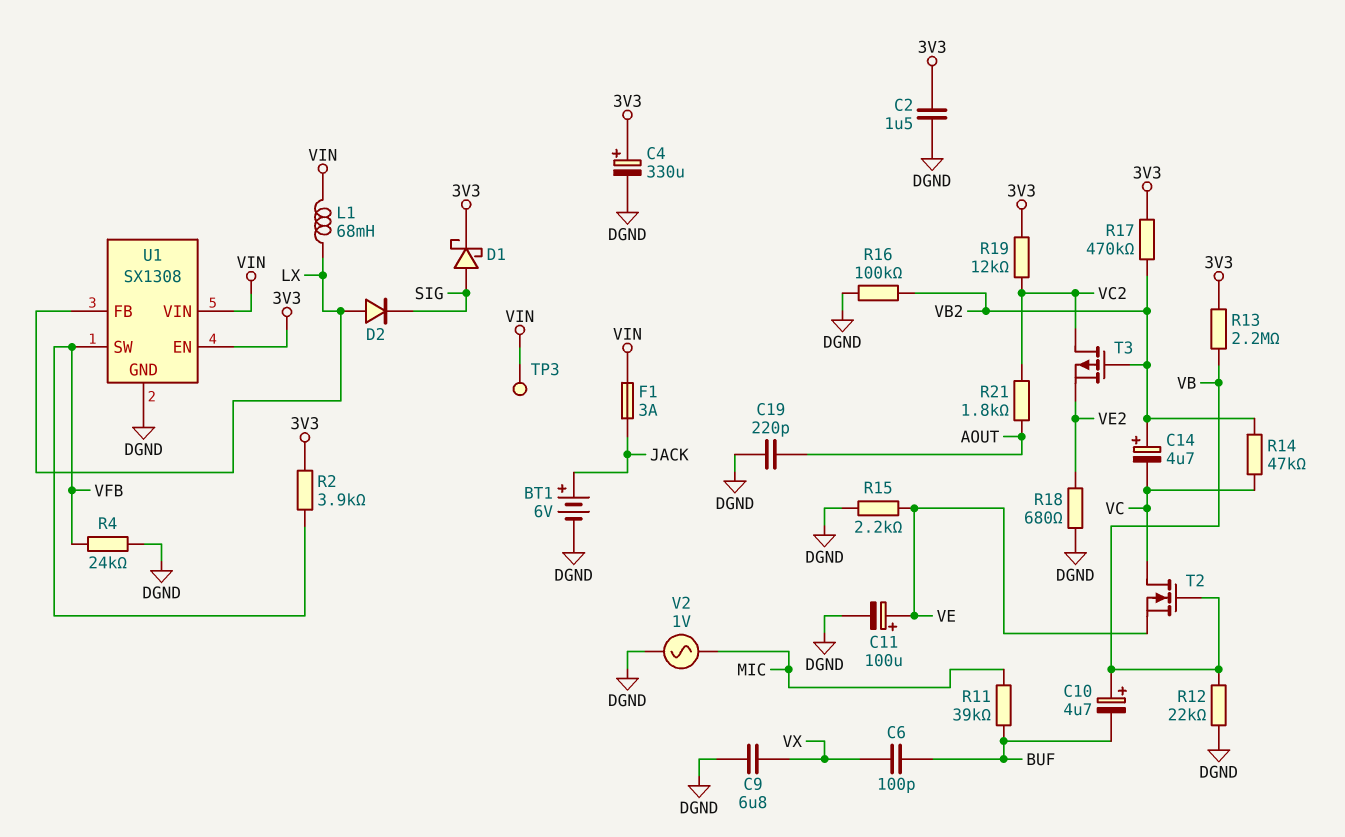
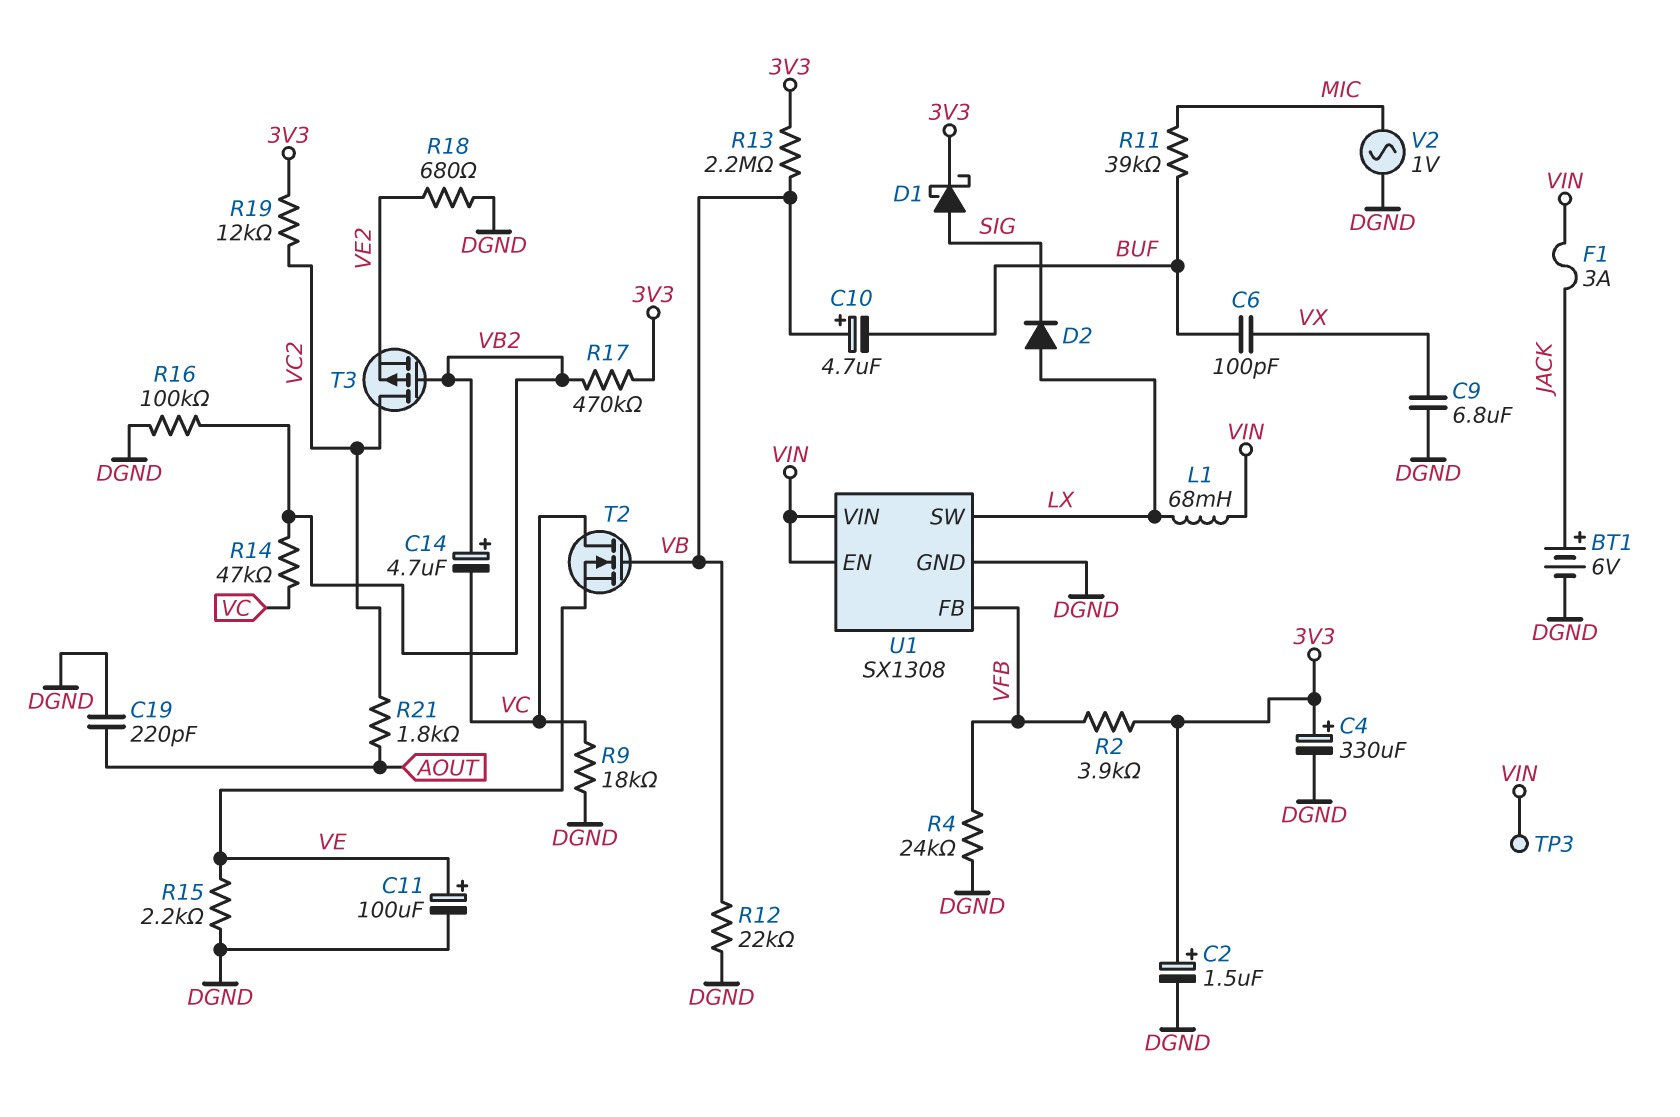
C2: 1.5uF (3V3, DGND) -> 1.5uF (plus 3V3, minus DGND)
R9: none -> 18k (DGND, VC)
U1 pin EN: 3V3 -> VIN
U1 pin FB: LX -> VFB
U1 pin SW: VFB -> LX

